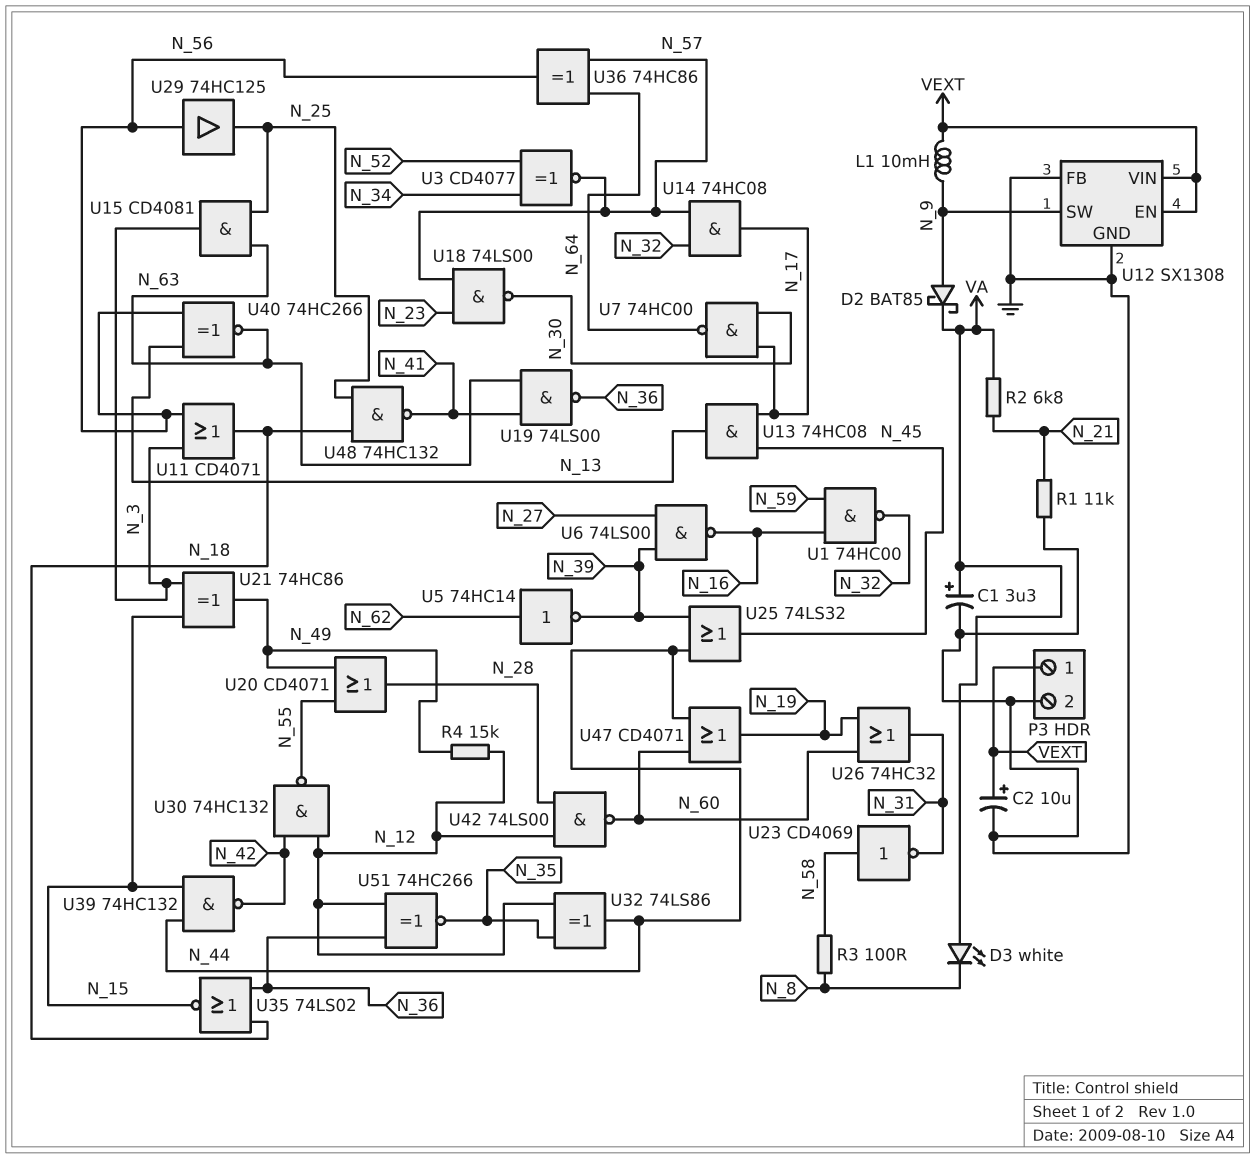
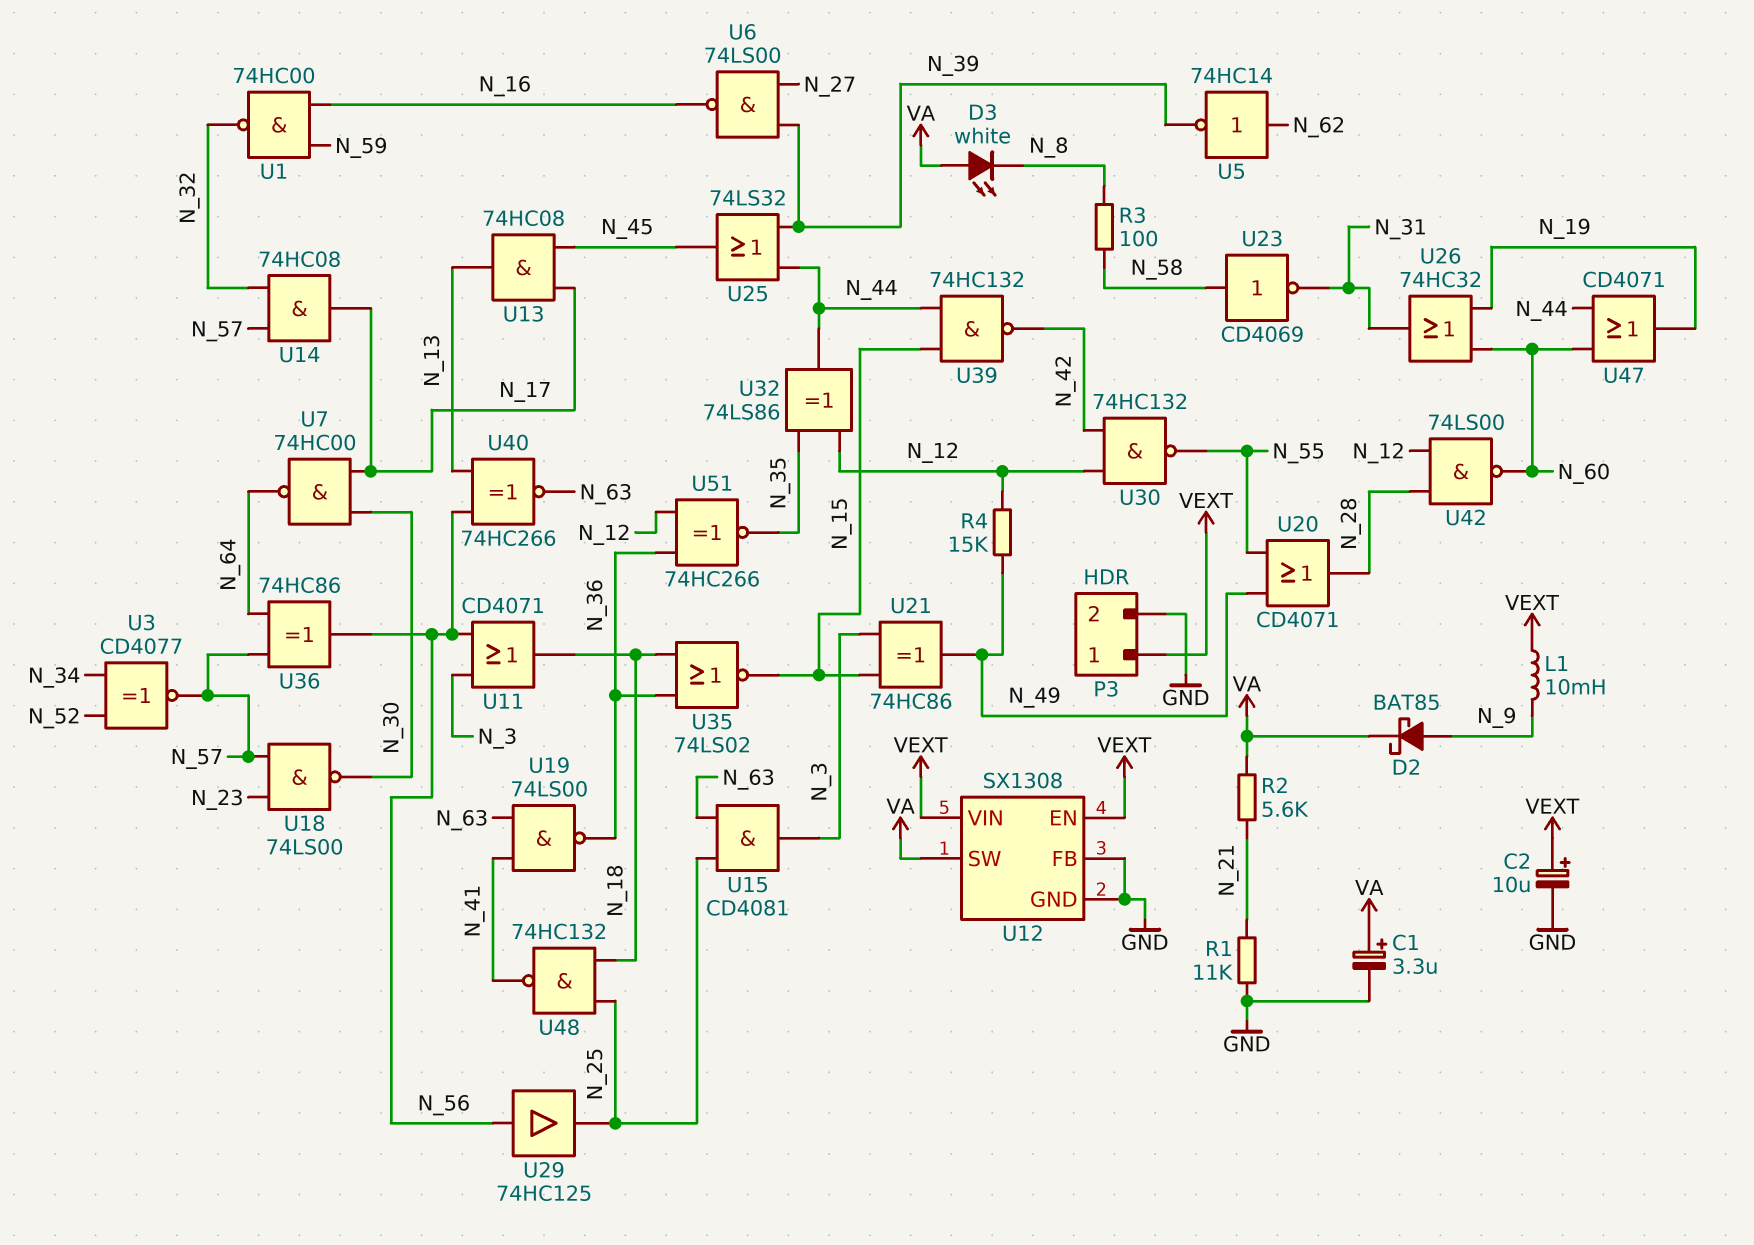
R2: 6.8k (N_21, VA) -> 5.6k (N_21, VA)
U12 pin SW: N_9 -> VA

